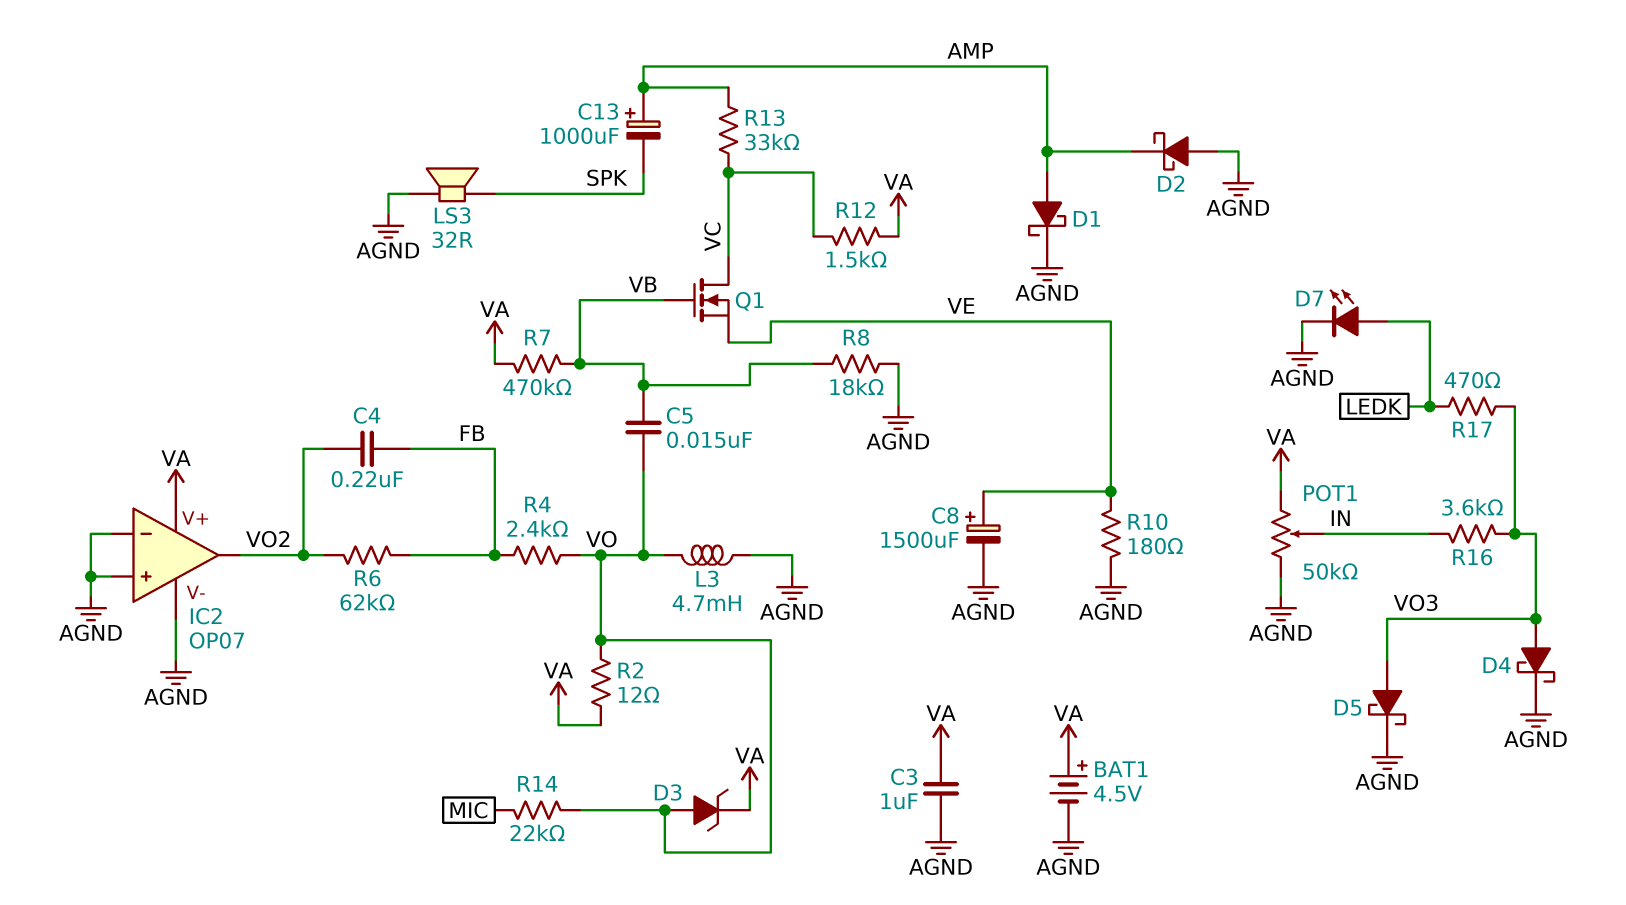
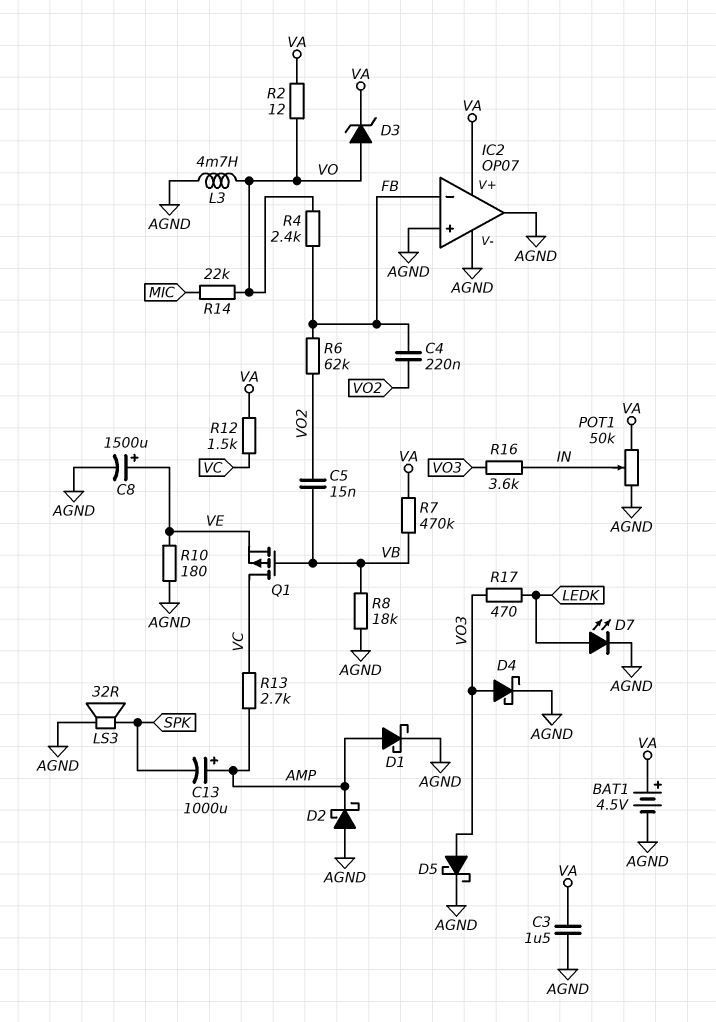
C3: 1uF (AGND, VA) -> 1.5uF (AGND, VA)
C5: 15nF (VB, VO) -> 15nF (VB, VO2)
IC2 pin in-: AGND -> FB
IC2 pin out: VO2 -> AGND
Q1: NMOS (G VB, D VC, S VE) -> PMOS (G VB, D VC, S VE)
R13: 33k (AMP, VC) -> 2.7k (AMP, VC)

